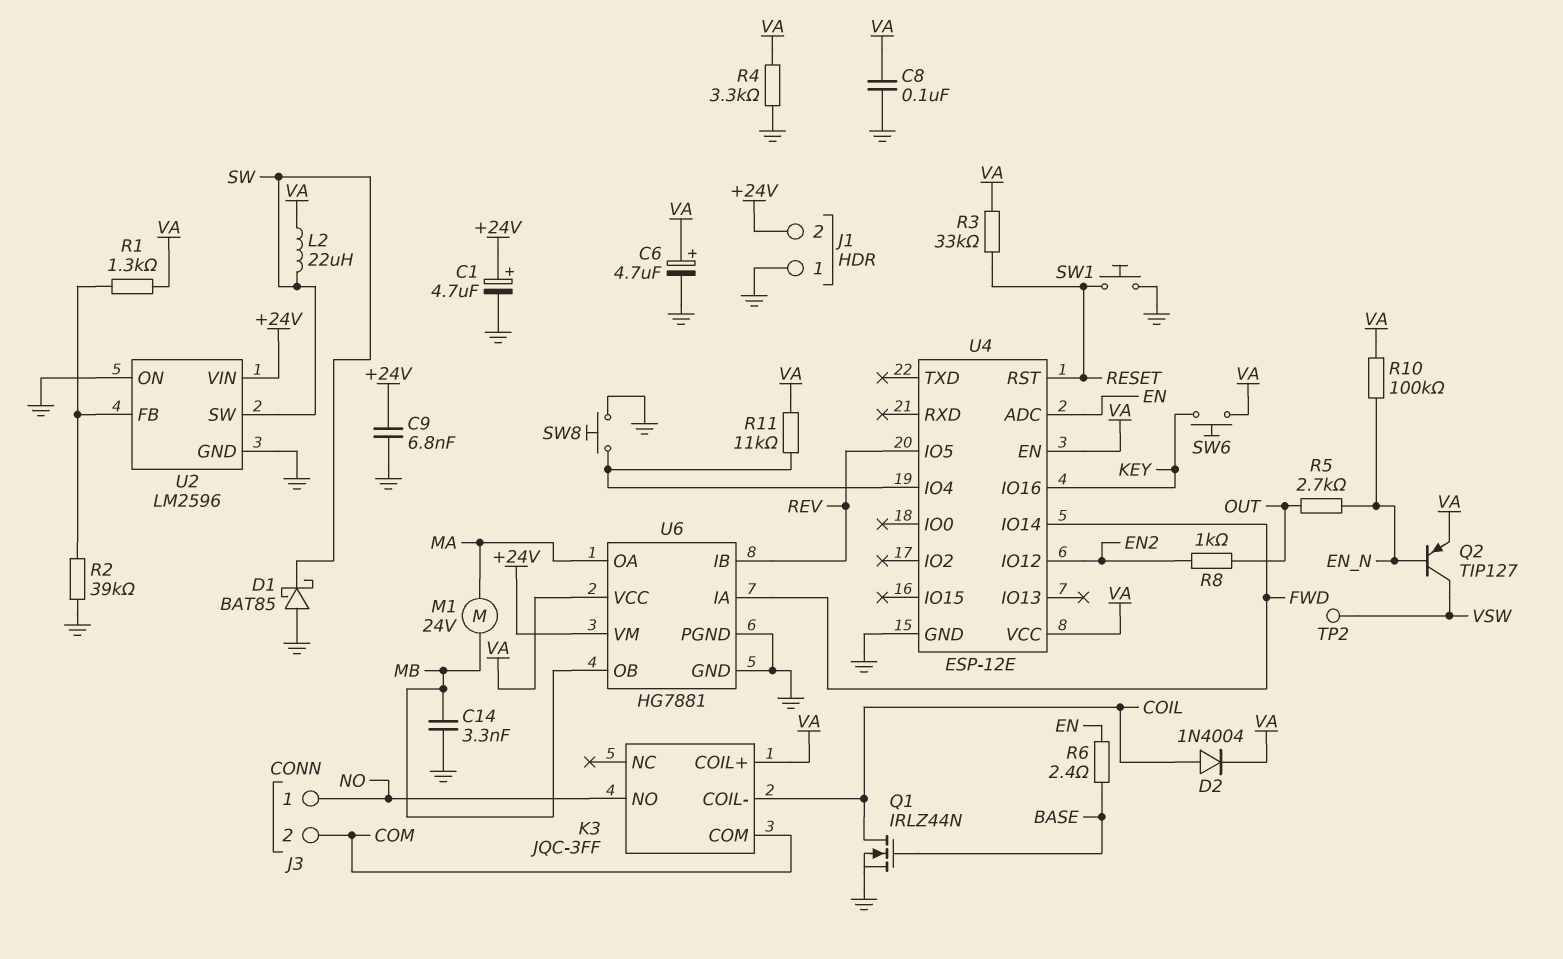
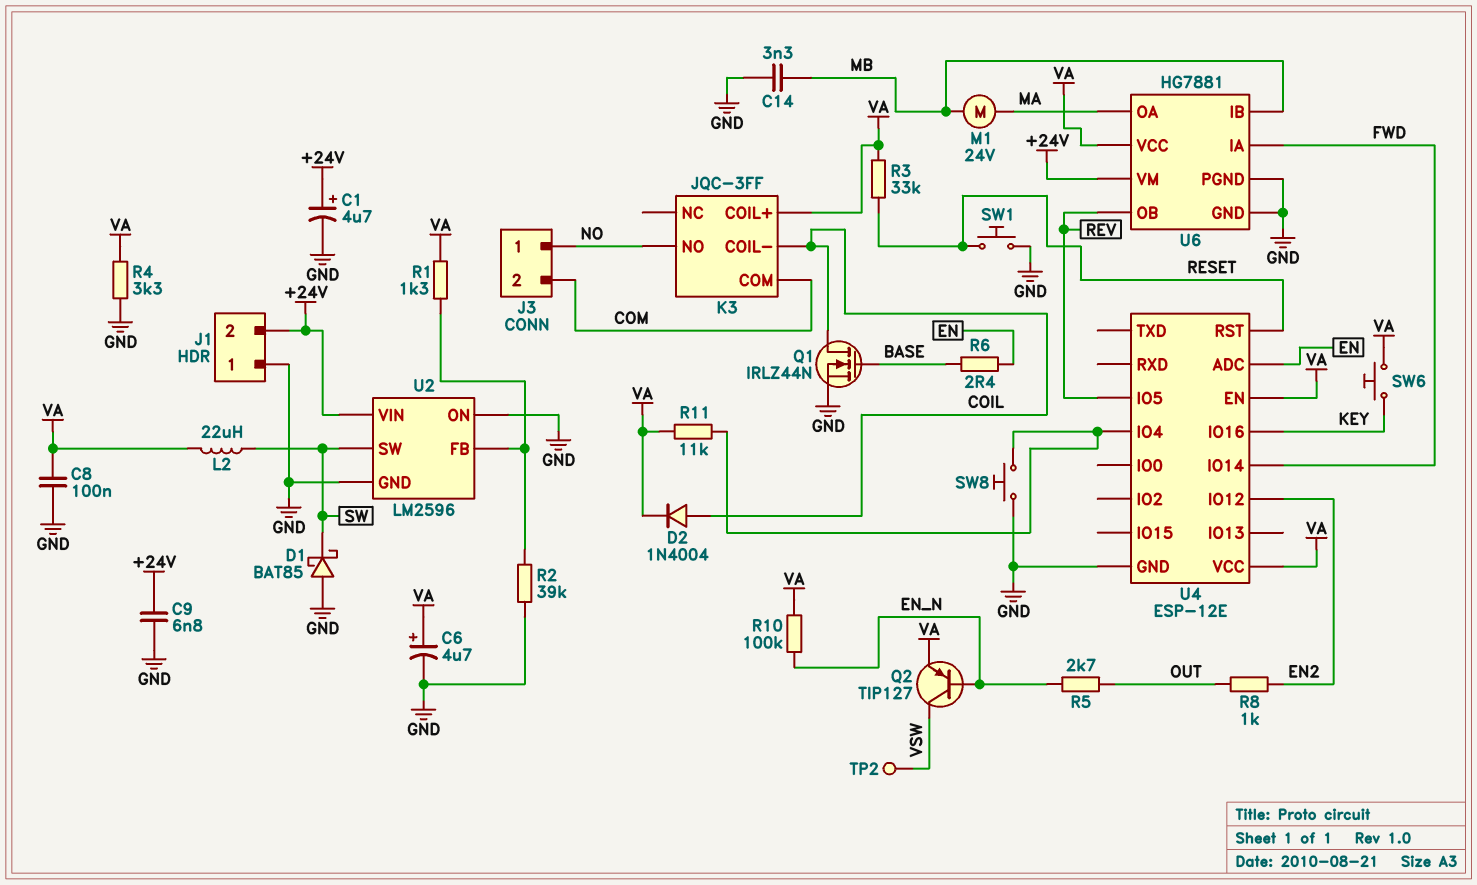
U6 pin IB: REV -> MB
U6 pin OB: MB -> REV

